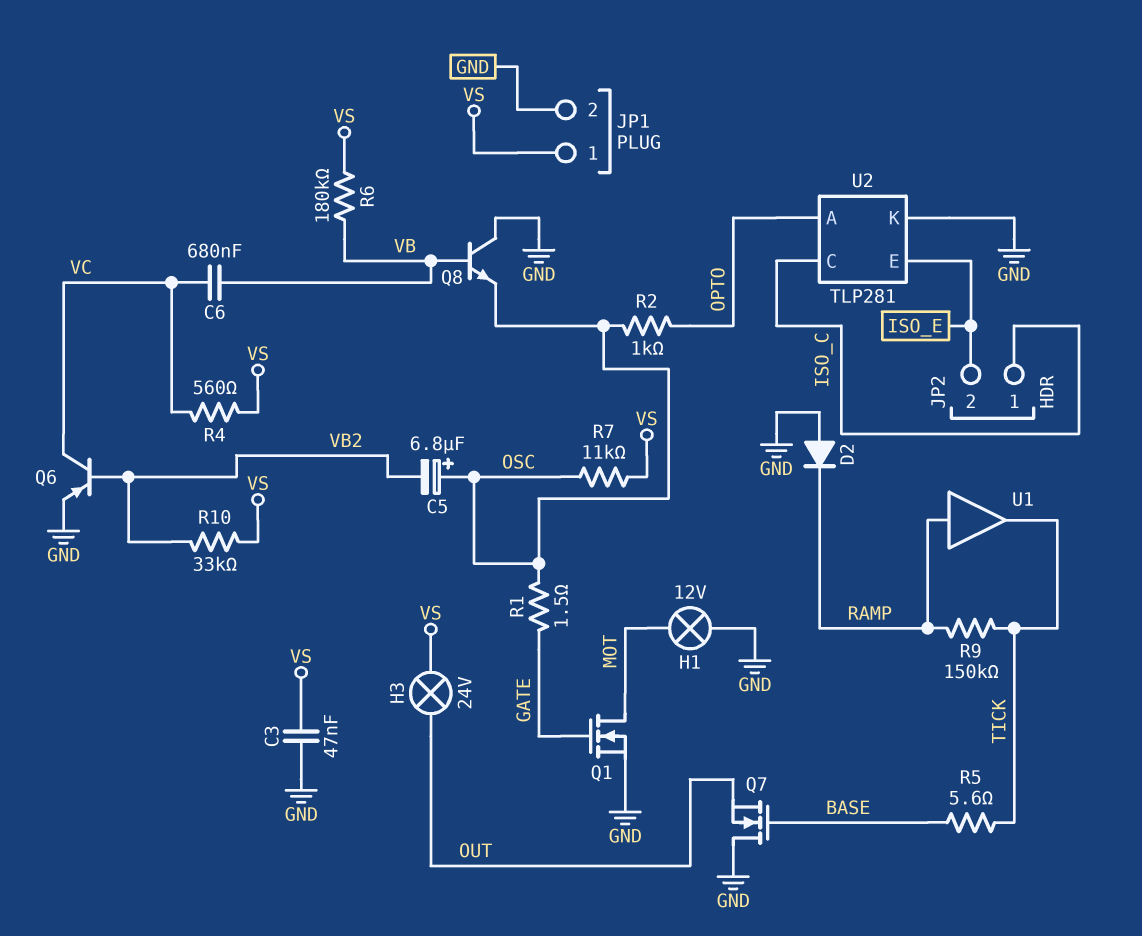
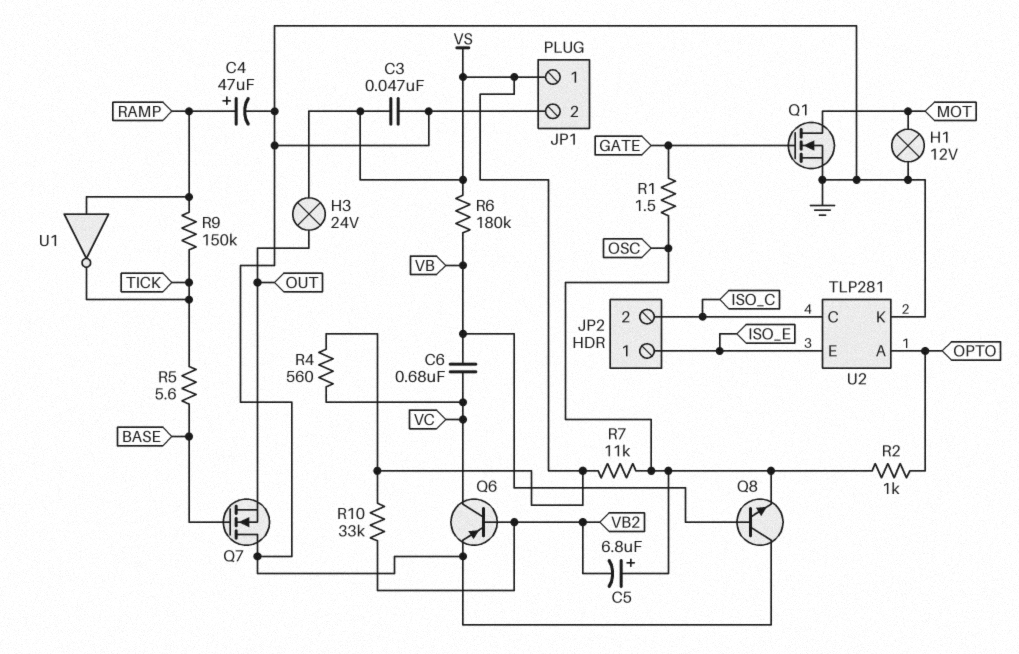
C4: none -> 47uF (plus RAMP, minus GND)
D2: diode (A GND, K RAMP) -> none
JP2 pin 1: ISO_C -> ISO_E
JP2 pin 2: ISO_E -> ISO_C
U1: buffer (in RAMP, out TICK) -> NOT (in RAMP, out TICK)

